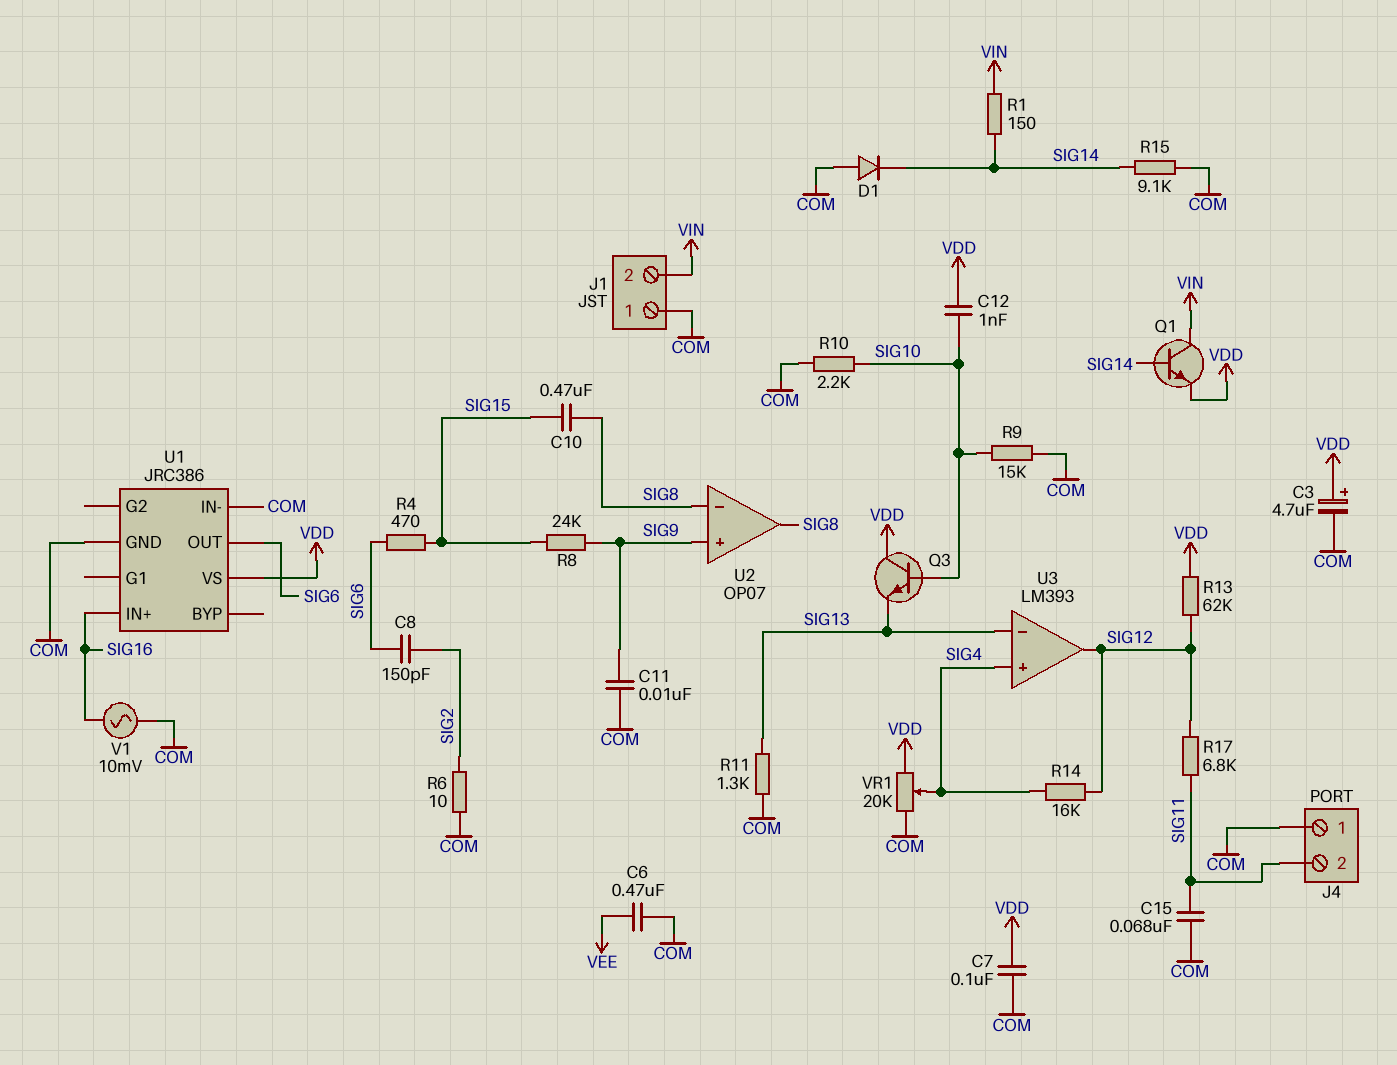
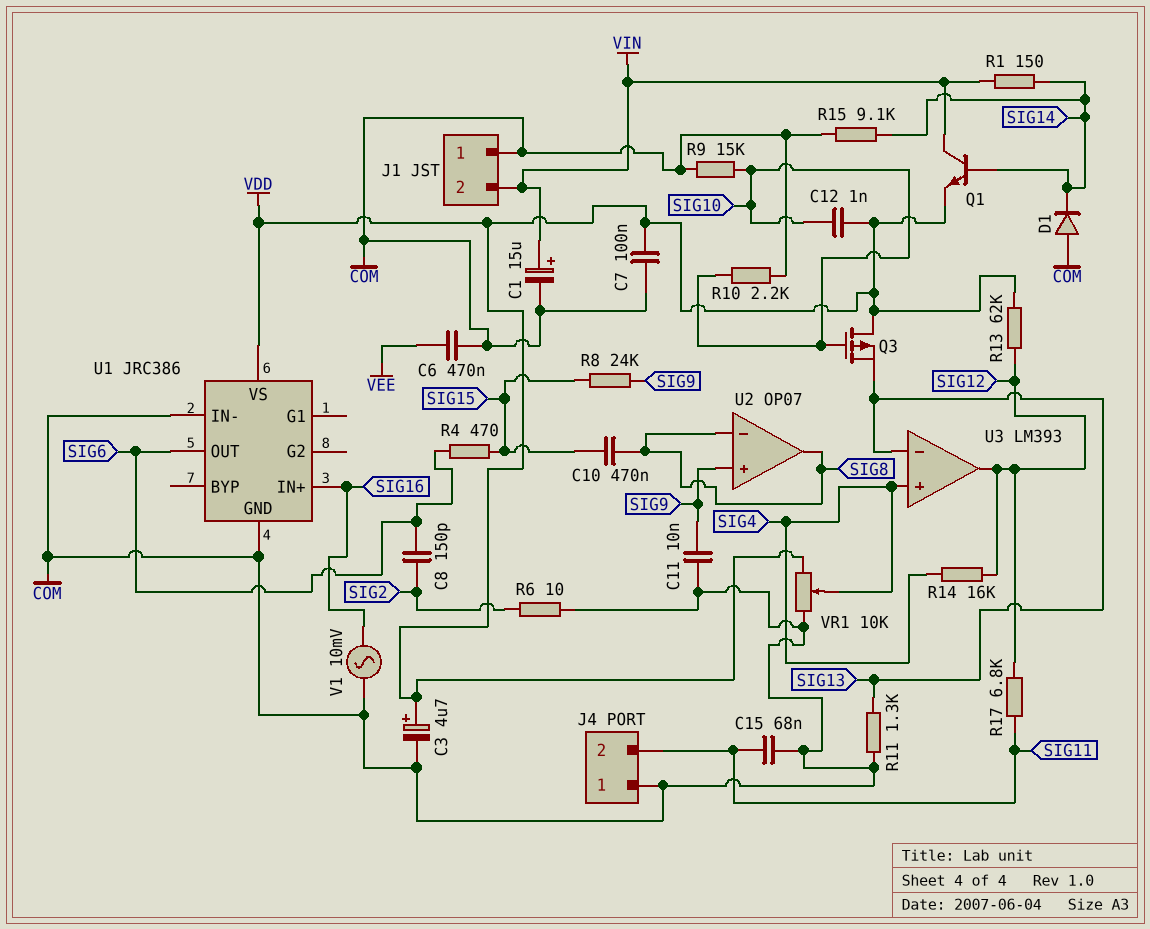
C1: none -> 15uF (plus VIN, minus COM)
Q3: NPN (B SIG10, C VDD, E SIG13) -> PMOS (G SIG10, D VDD, S SIG13)
VR1: 20k (COM, VDD, wiper SIG4) -> 10k (COM, VDD, wiper SIG4)

